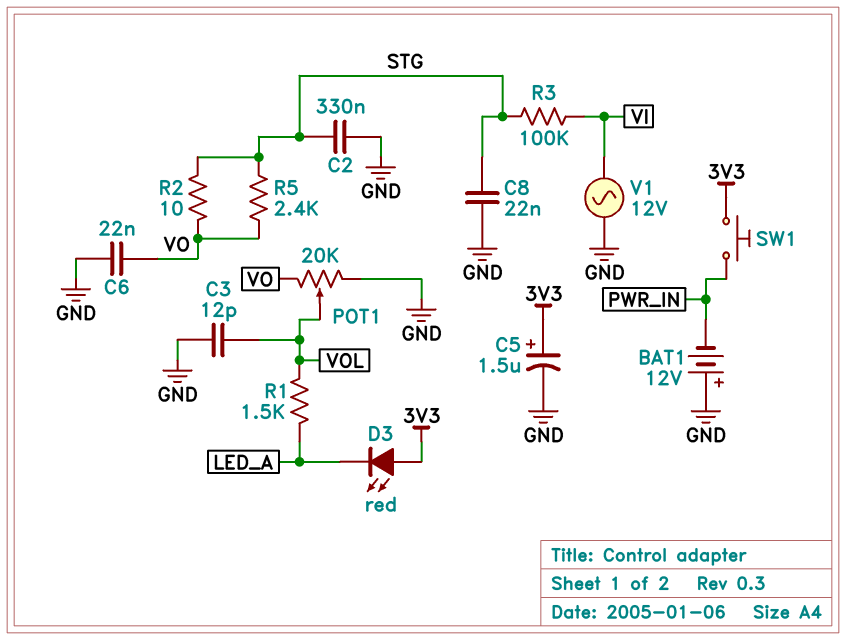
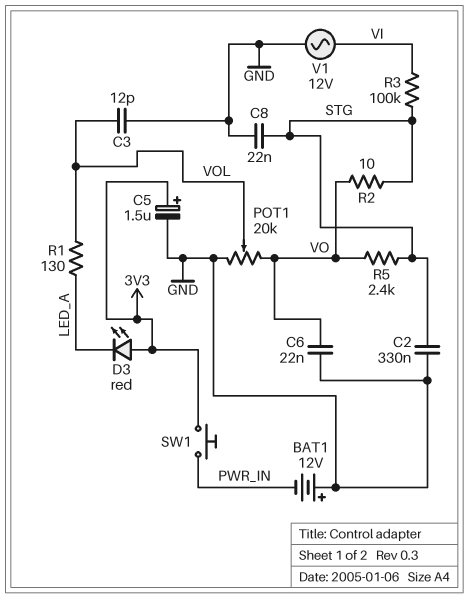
R1: 1.5k (LED_A, VOL) -> 130 (LED_A, VOL)

